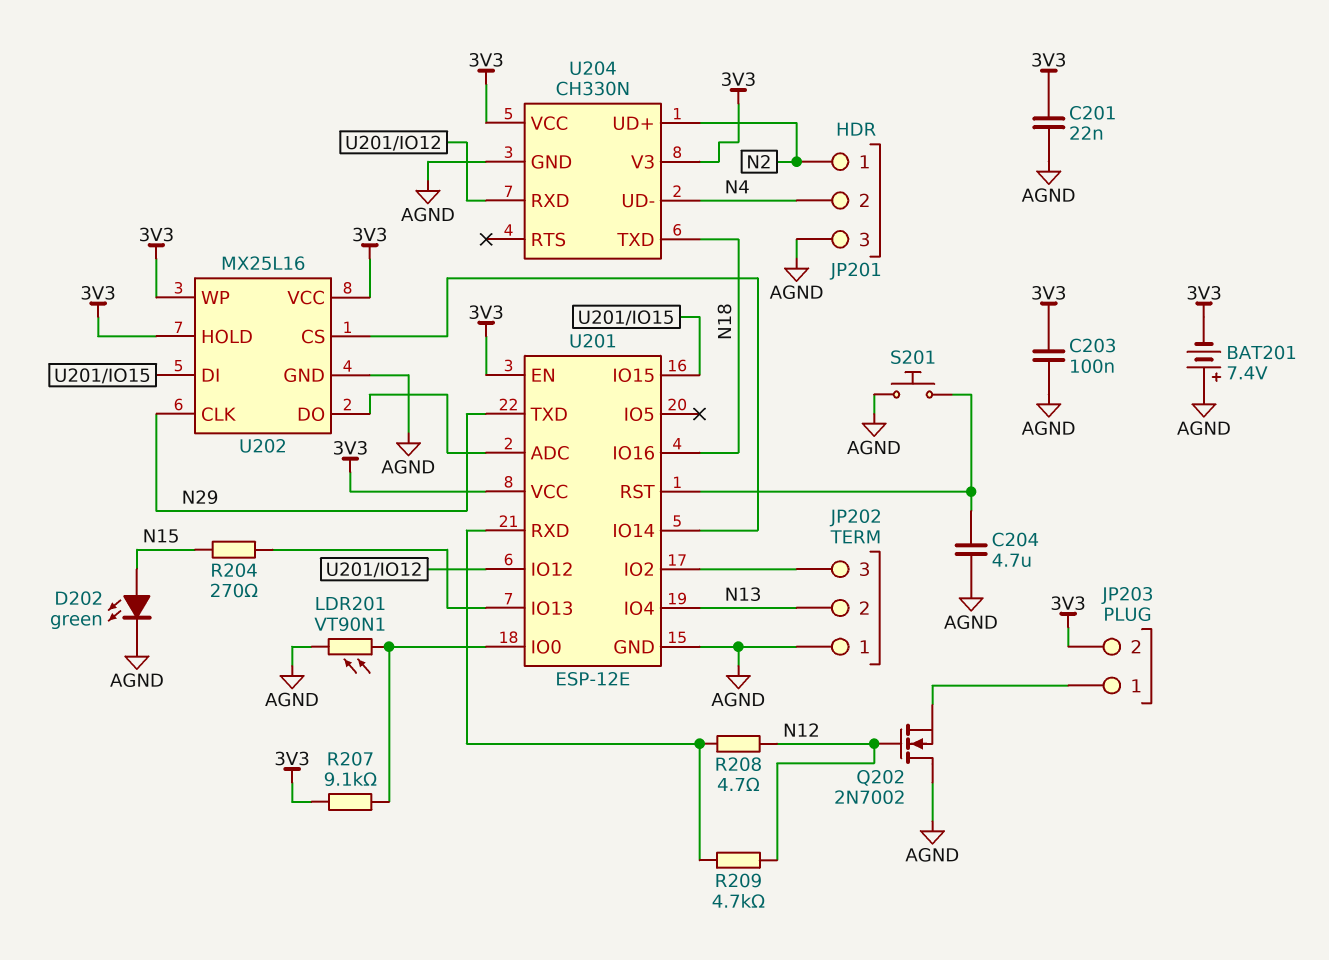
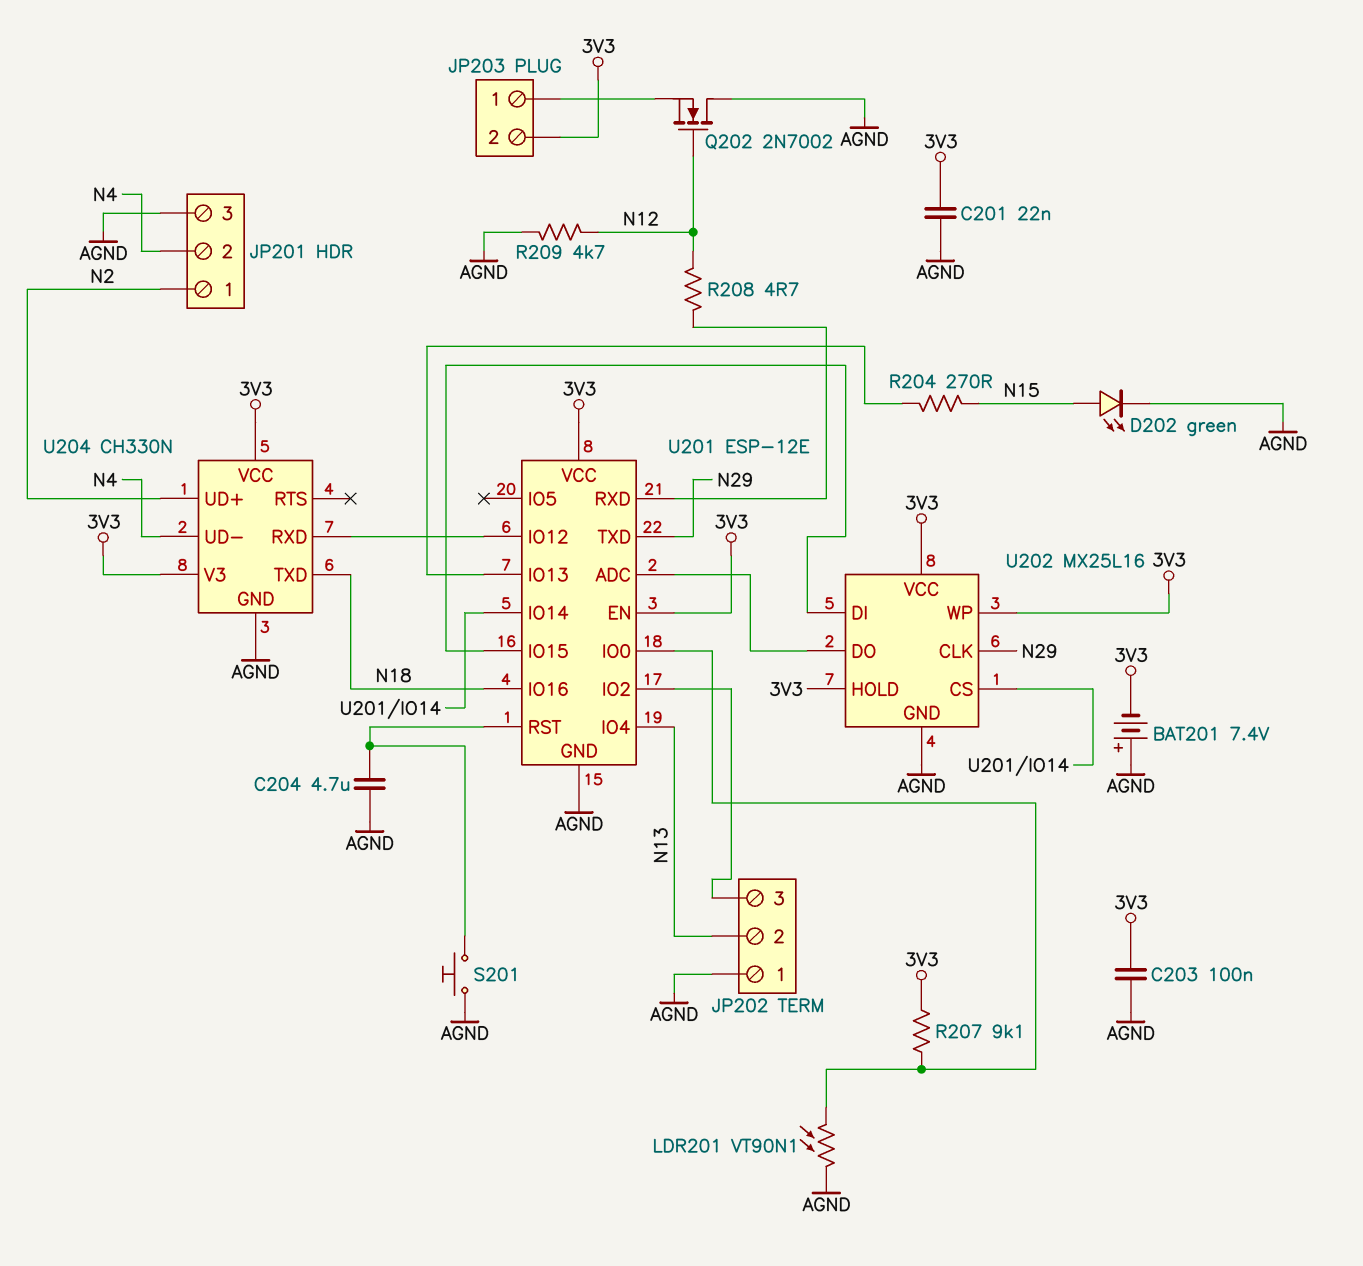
R209: 4.7k (N12, U201/RXD) -> 4.7k (AGND, N12)

